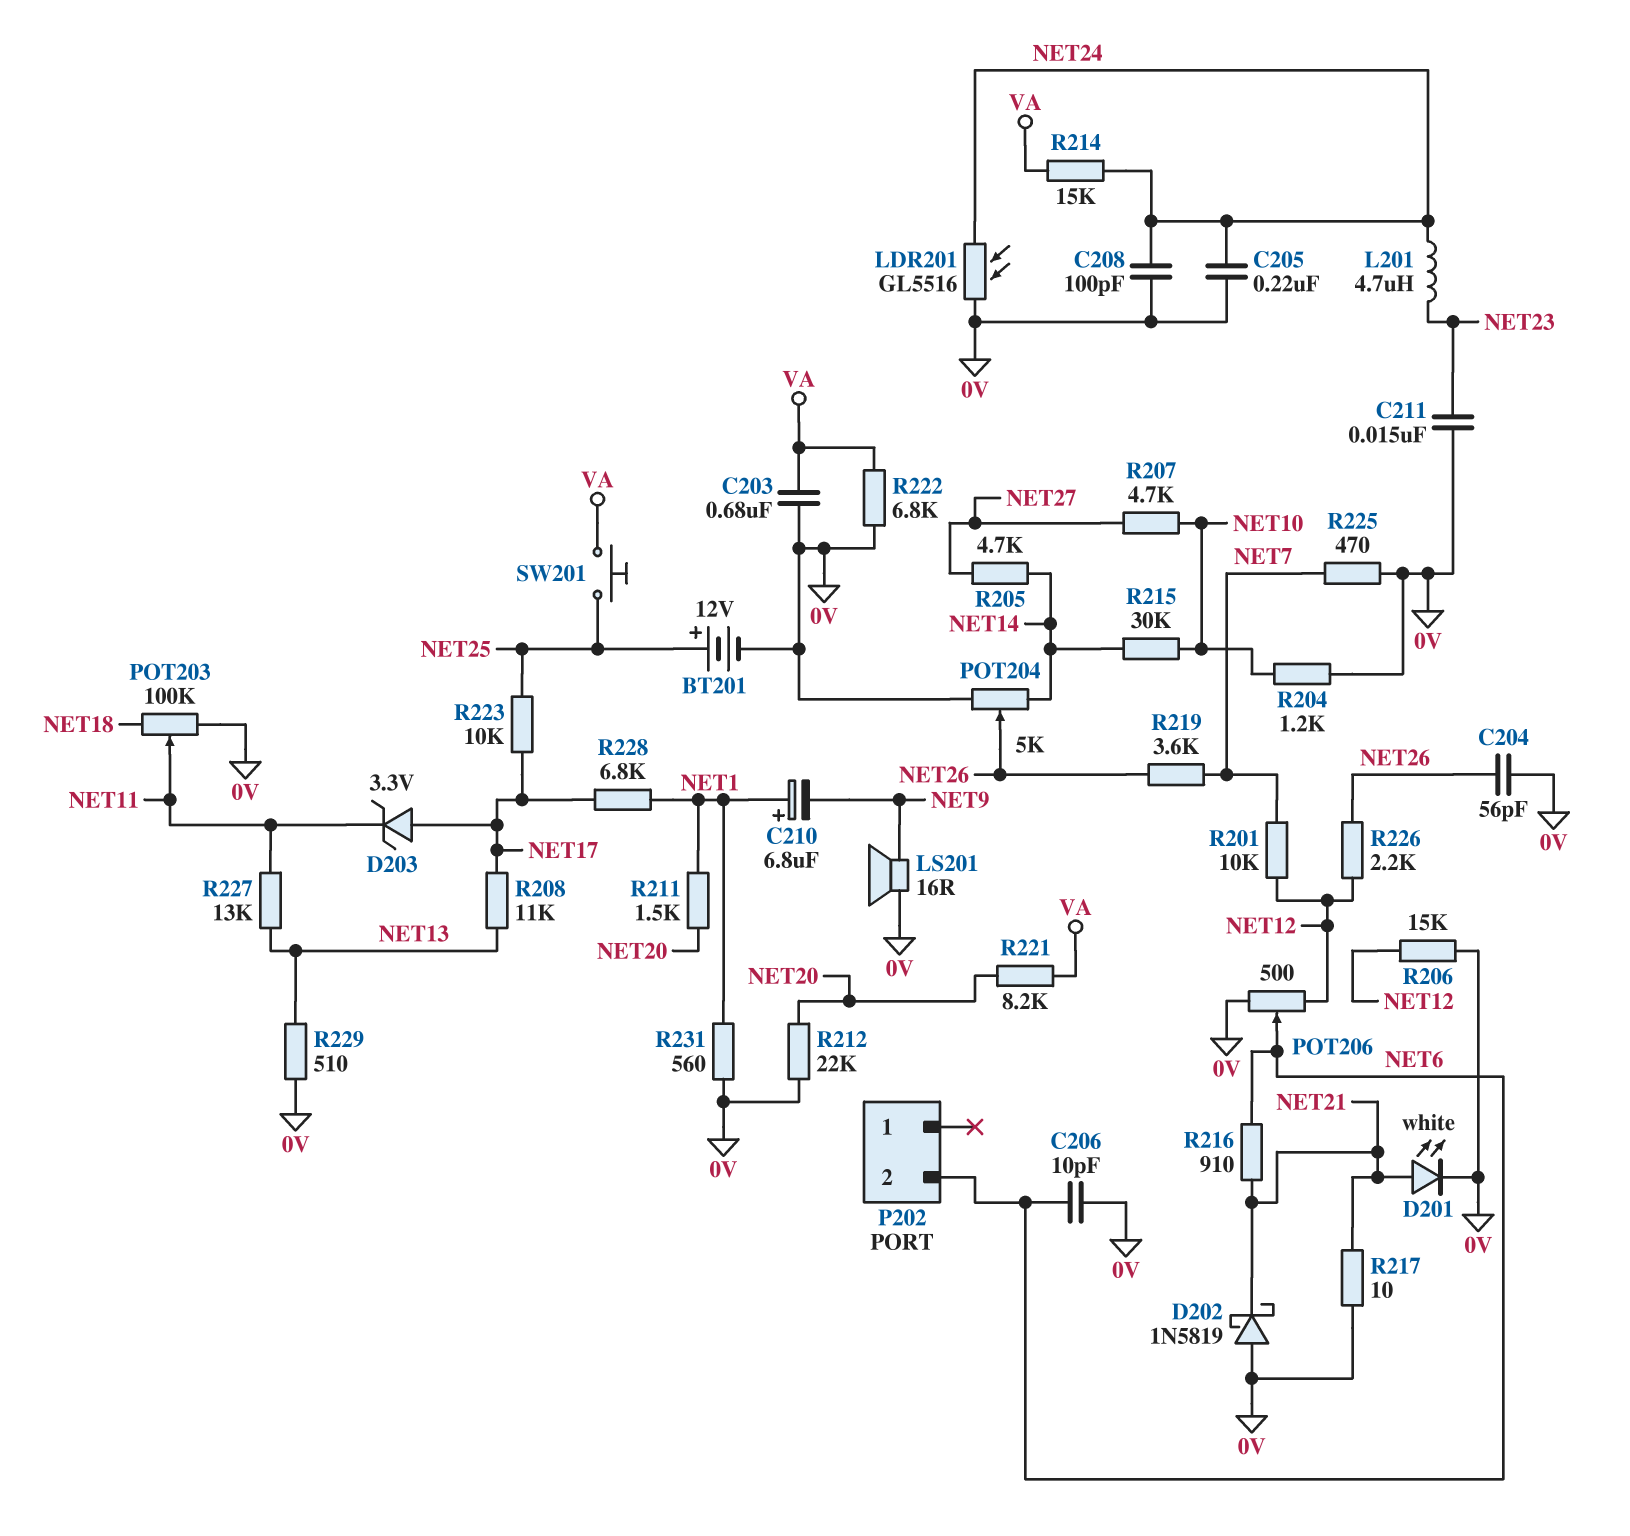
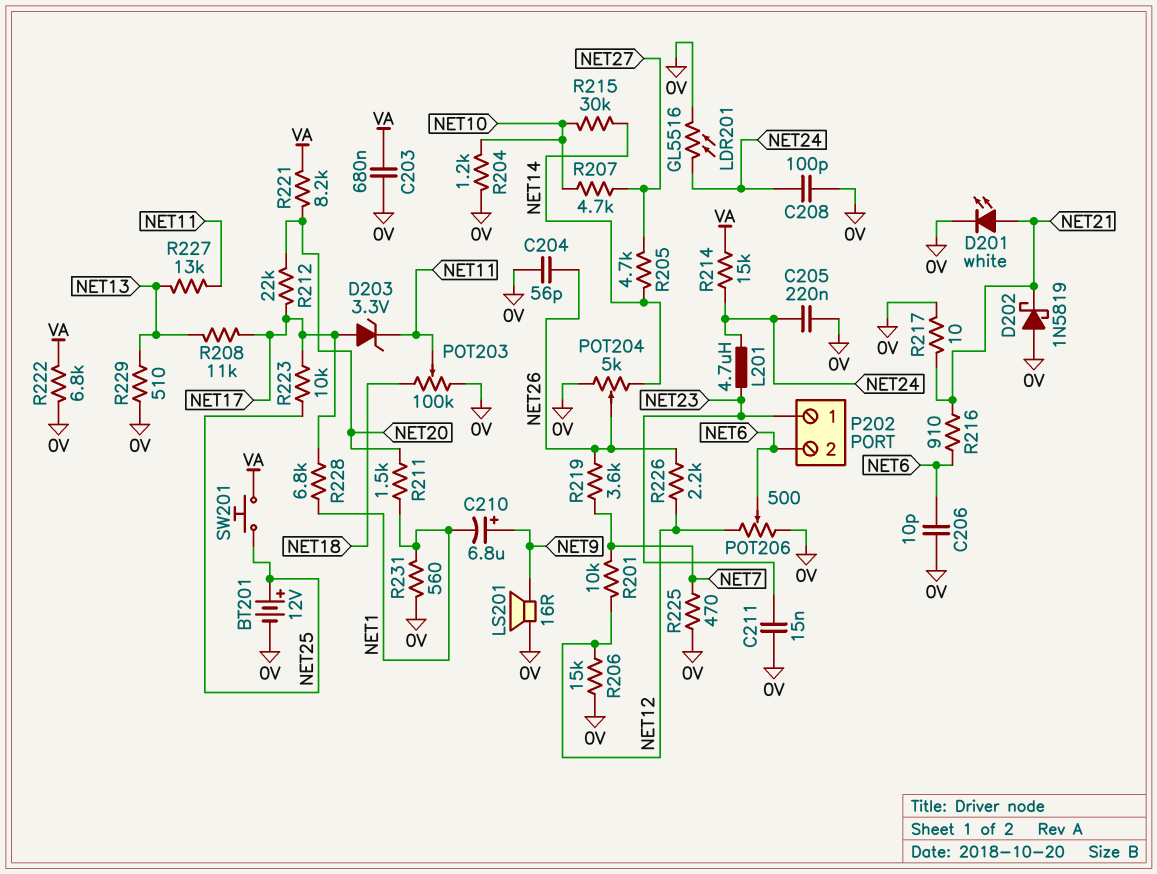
C210: 6.8uF (plus NET1, minus NET9) -> 6.8uF (plus NET9, minus NET1)
P202 pin 1: none -> NET23
R212: 22k (0V, NET20) -> 22k (NET17, NET20)

